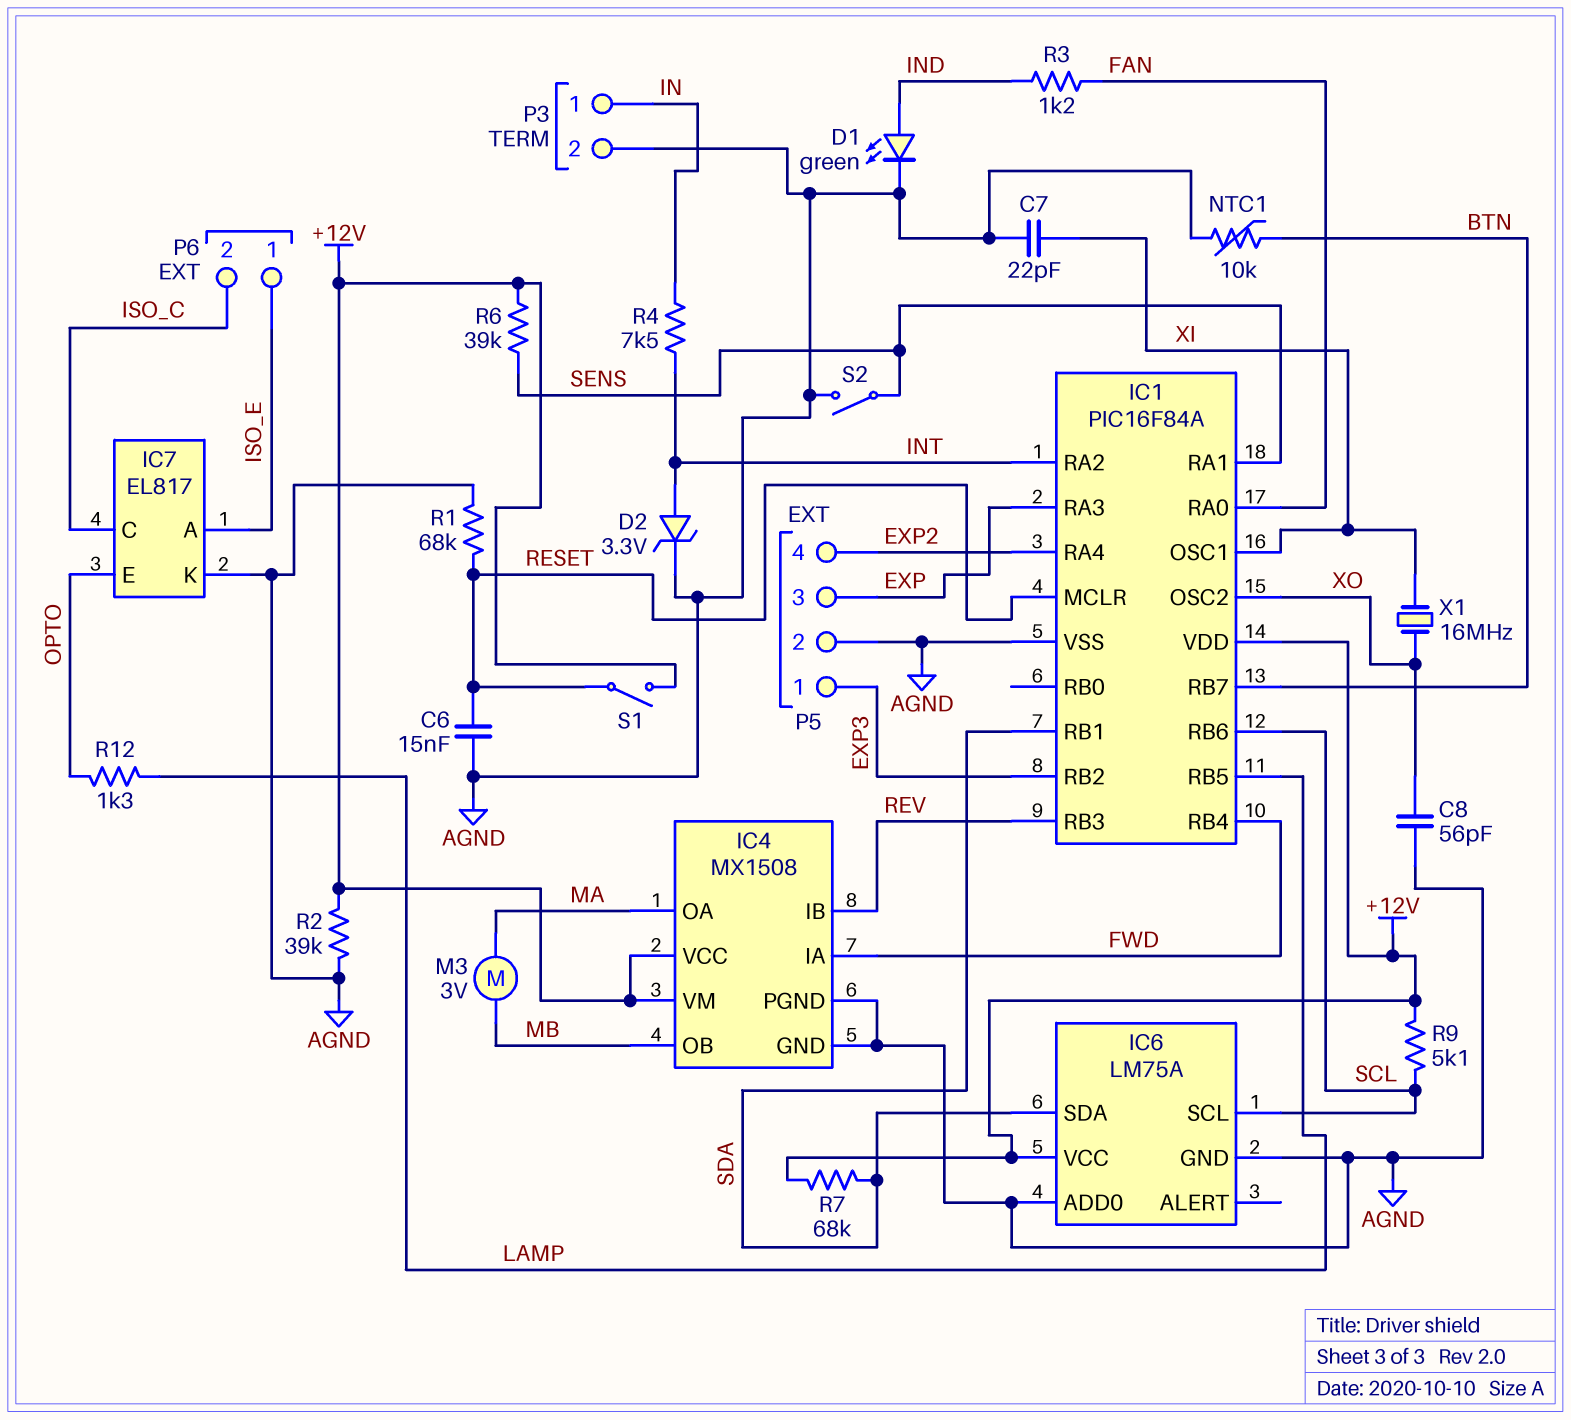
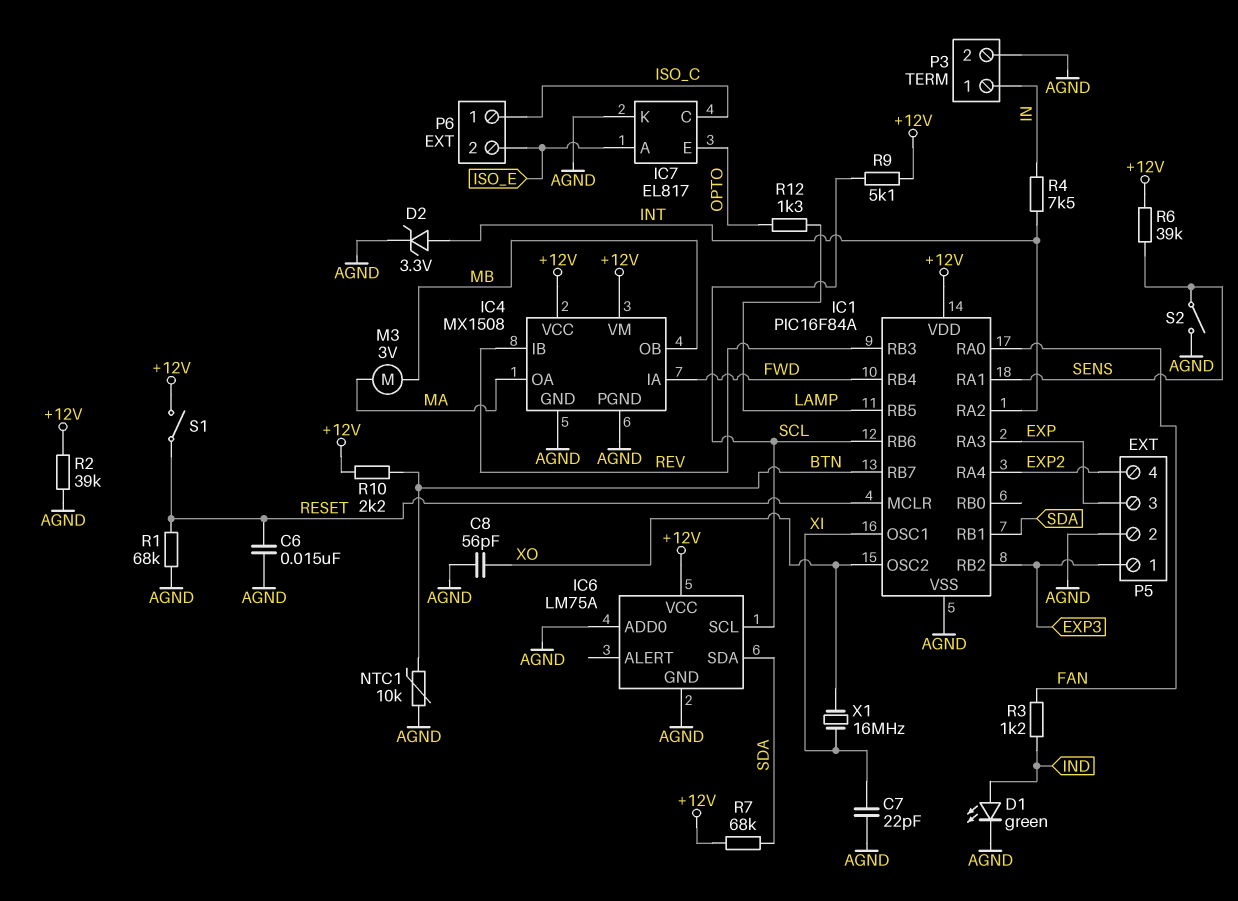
P6 pin 1: ISO_E -> ISO_C
P6 pin 2: ISO_C -> ISO_E
R10: none -> 2.2k (+12V, BTN)

